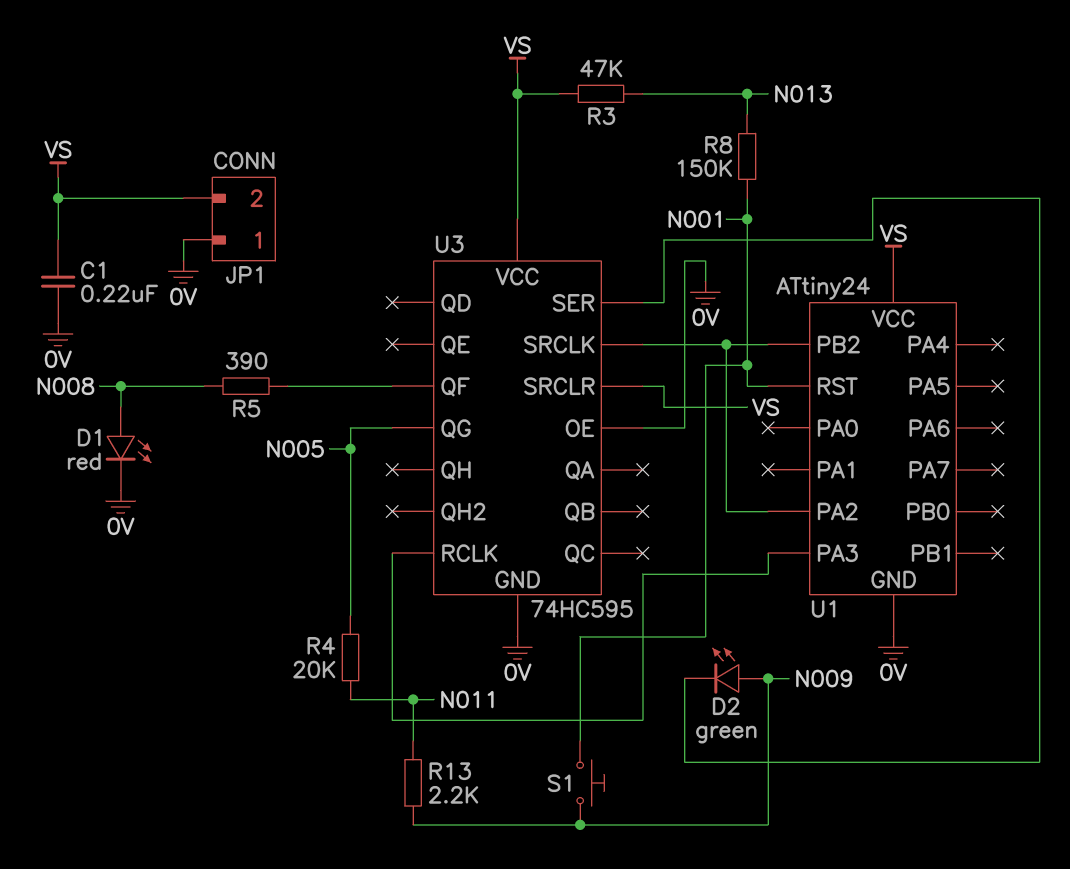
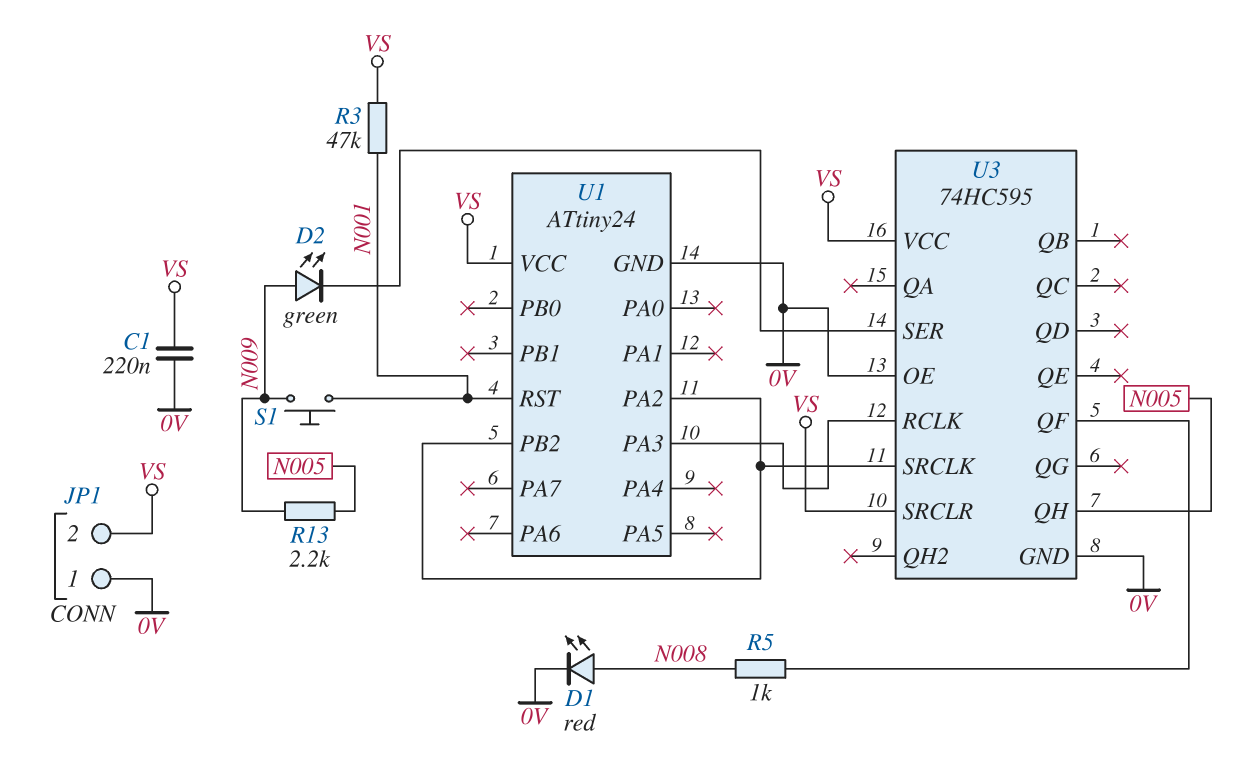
R3: 47k (N013, VS) -> 47k (N001, VS)
R4: 20k (N005, N011) -> none
R5: 390 (N008, U3/QF) -> 1k (N008, U3/QF)
R8: 150k (N001, N013) -> none
R13: 2.2k (N009, N011) -> 2.2k (N005, N009)
U3 pin QG: N005 -> none
U3 pin QH: none -> N005

